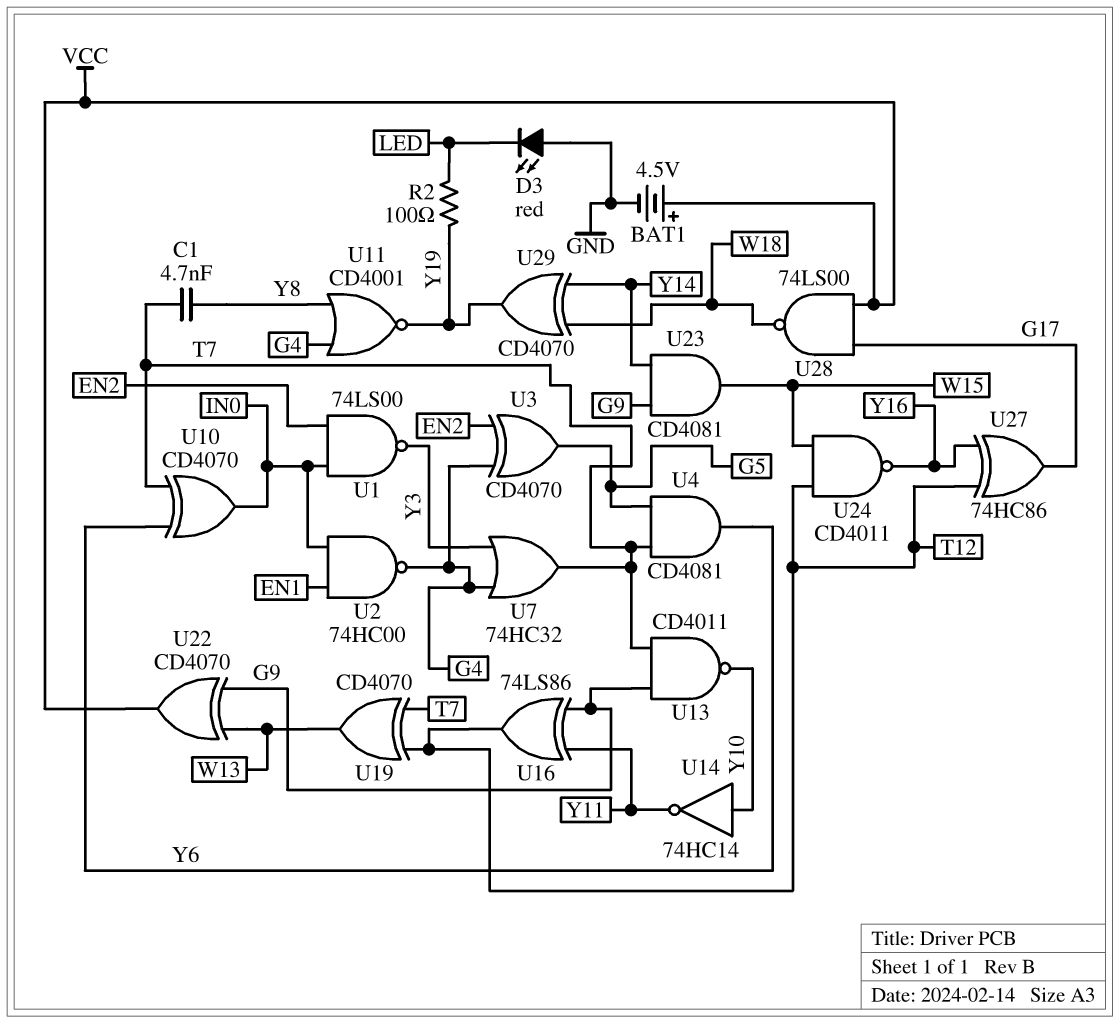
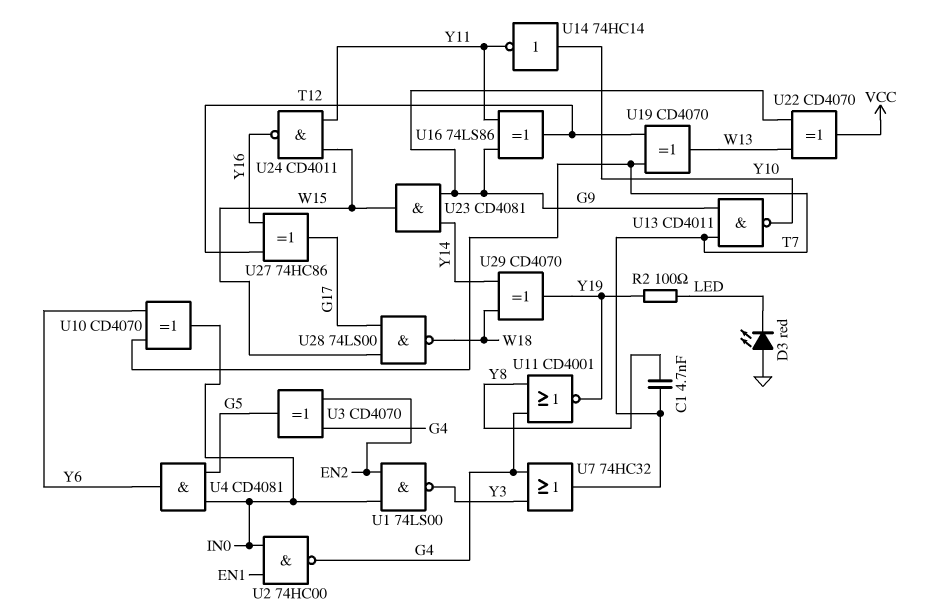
BAT1: 4.5V (plus VCC, minus GND) -> none
U4: AND CD4081 (in G5, in T7, out Y6) -> AND CD4081 (in G5, in IN0, out Y6)
U24: NAND CD4011 (in T12, in W15, out Y16) -> NAND CD4011 (in W15, in Y11, out Y16)
U28: NAND 74LS00 (in G17, in VCC, out W18) -> NAND 74LS00 (in G17, in W15, out W18)

